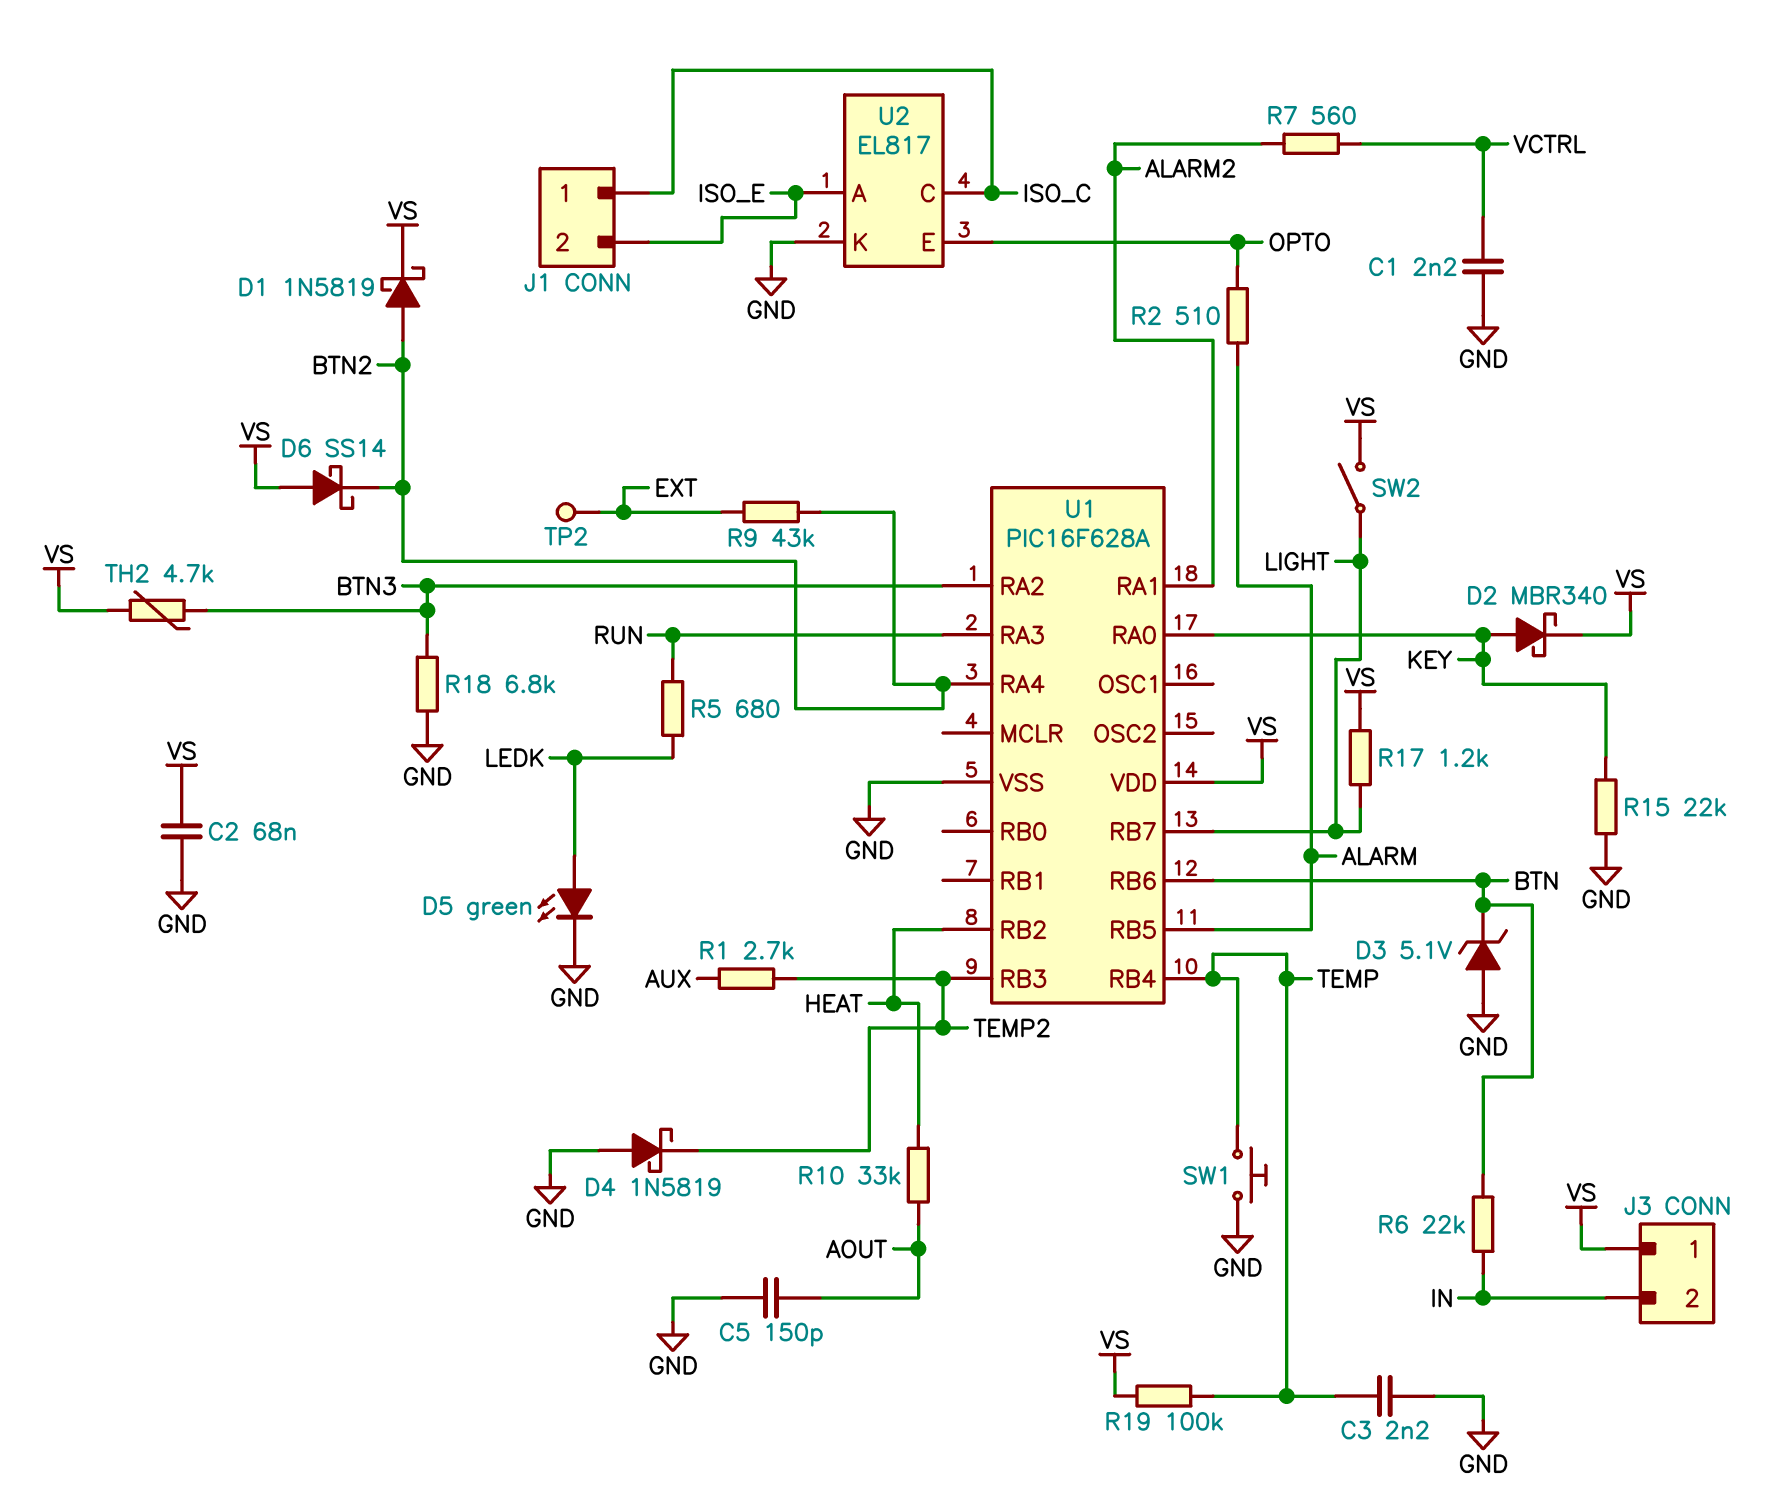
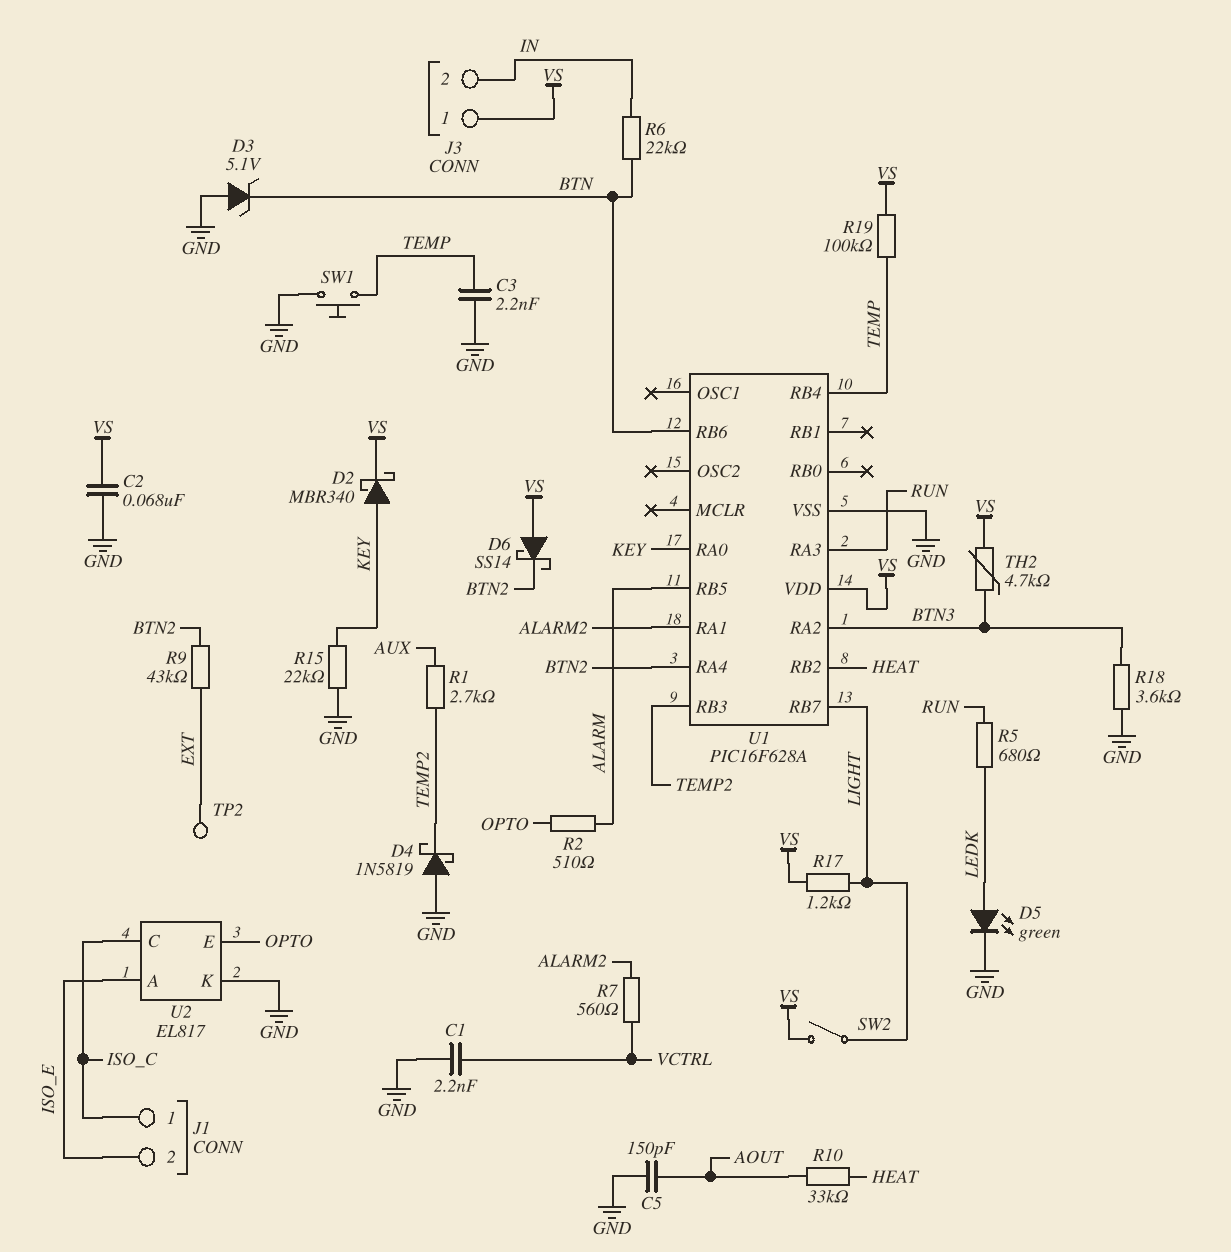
D1: schottky 1N5819 (A BTN2, K VS) -> none
R18: 6.8k (BTN3, GND) -> 3.6k (BTN3, GND)

